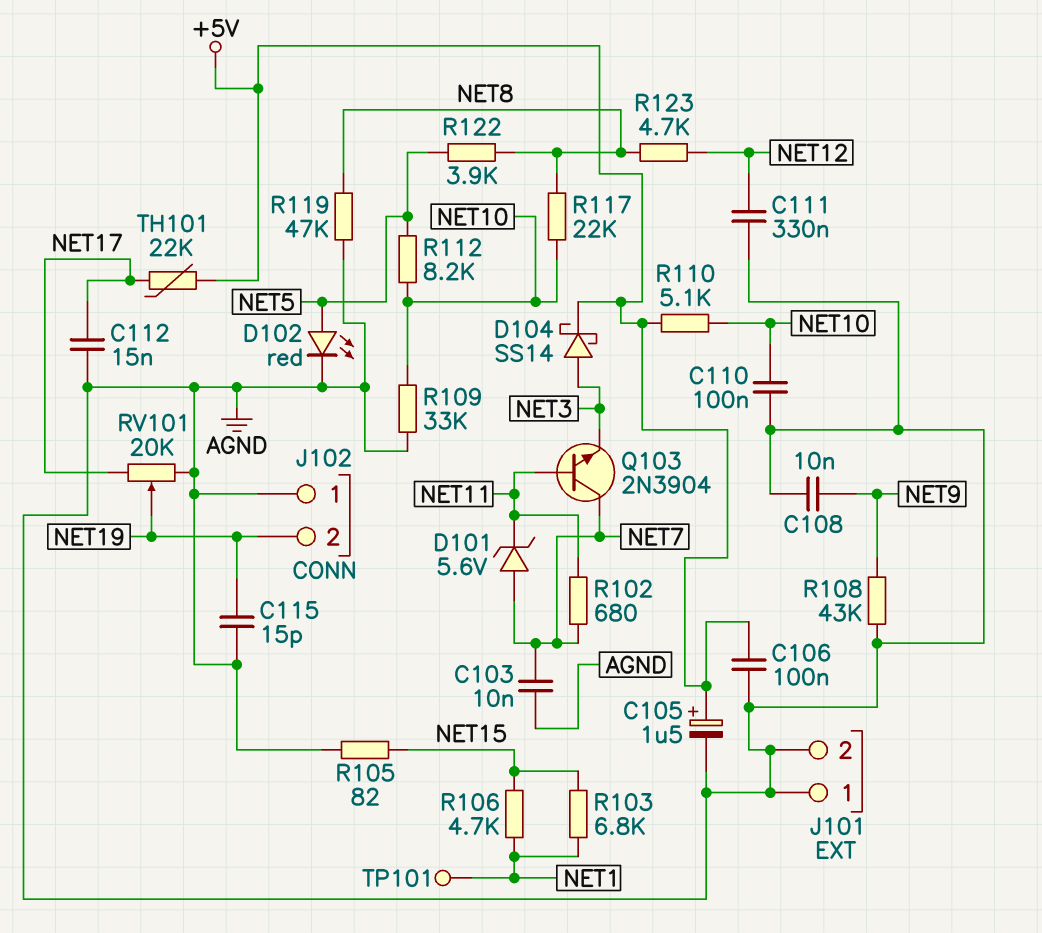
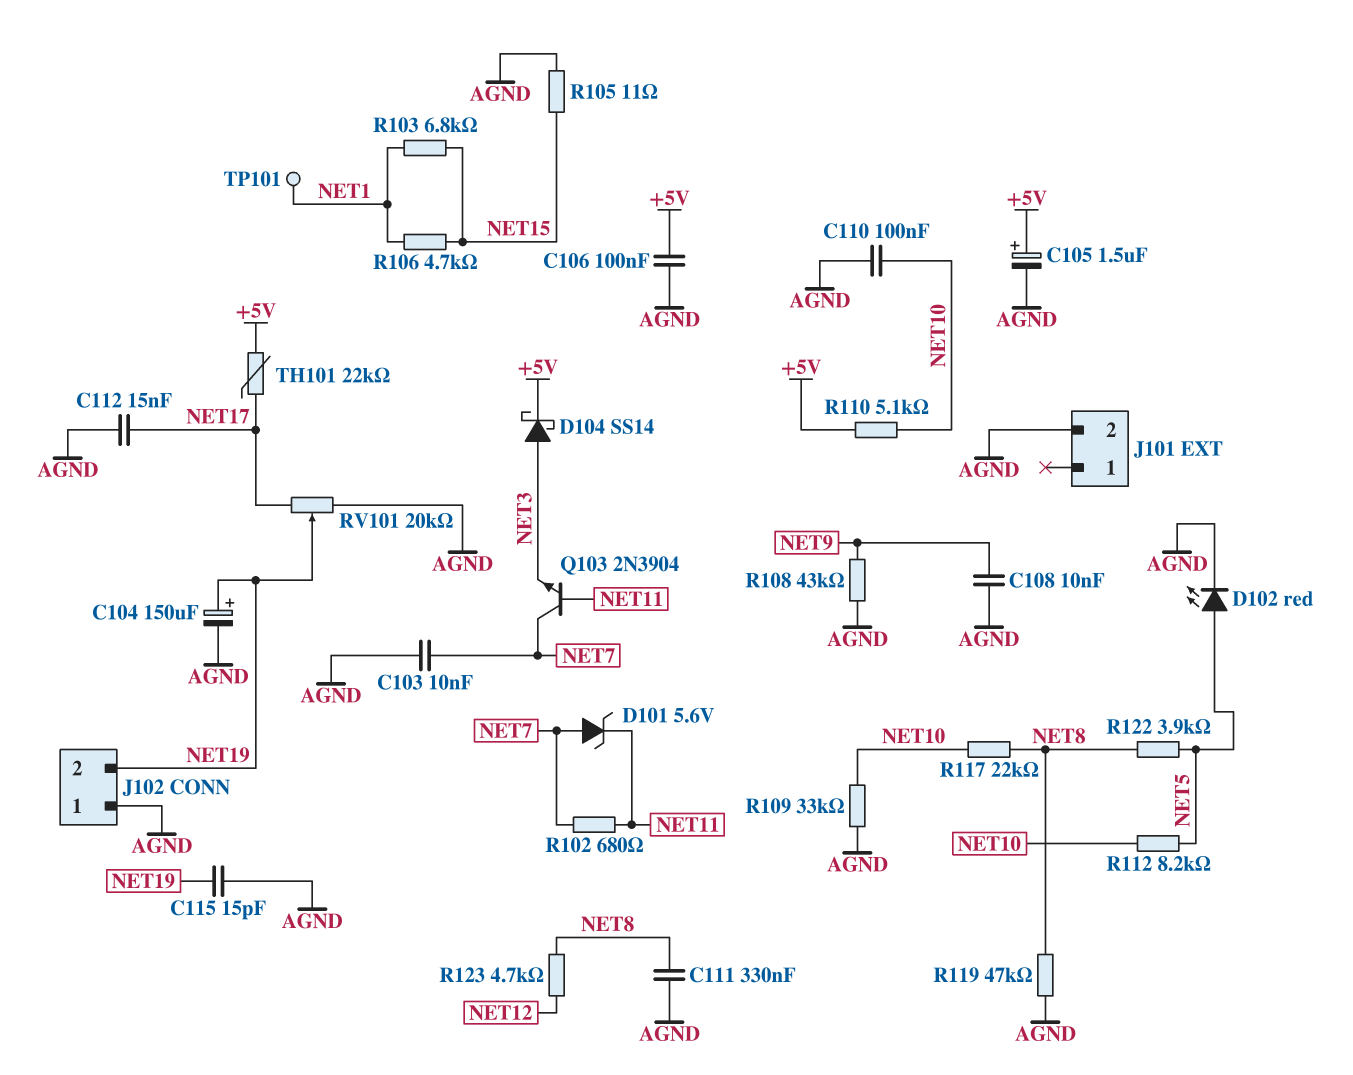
C104: none -> 150uF (plus NET19, minus AGND)
C111: 330nF (AGND, NET12) -> 330nF (AGND, NET8)
J101 pin 1: AGND -> none
R105: 82 (AGND, NET15) -> 11 (AGND, NET15)

